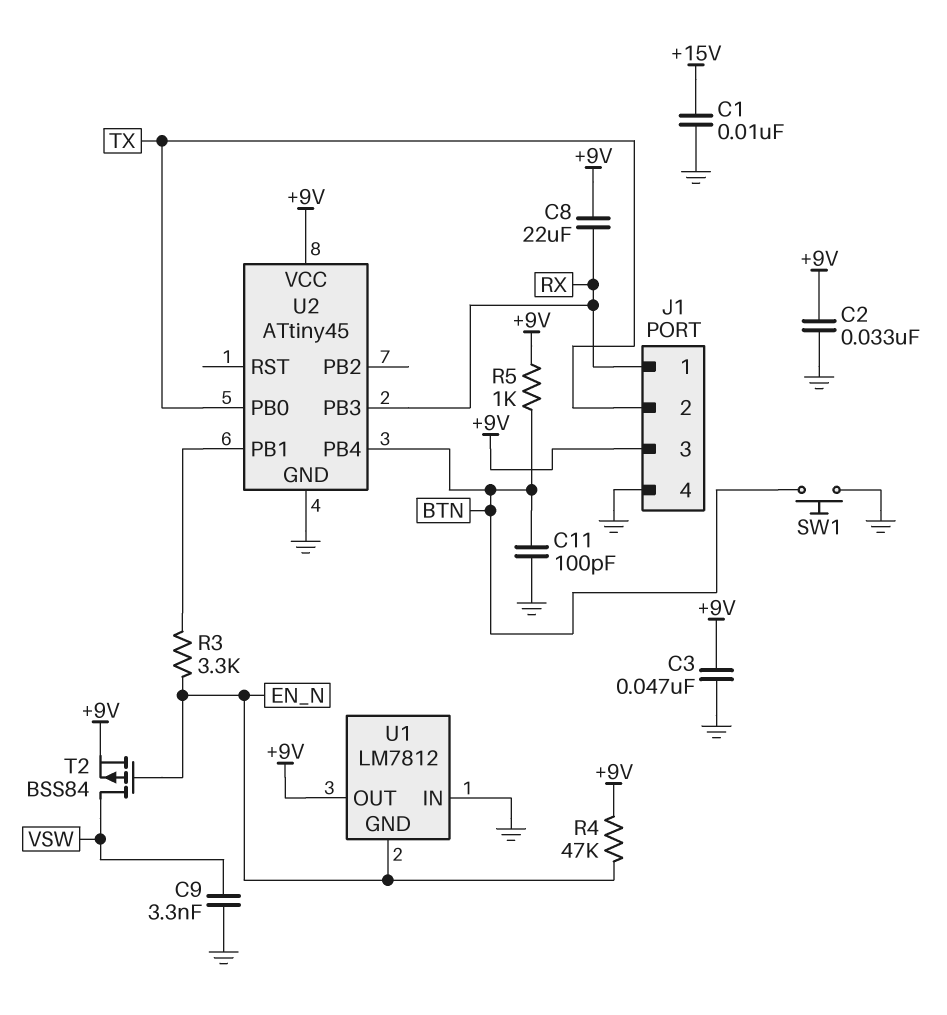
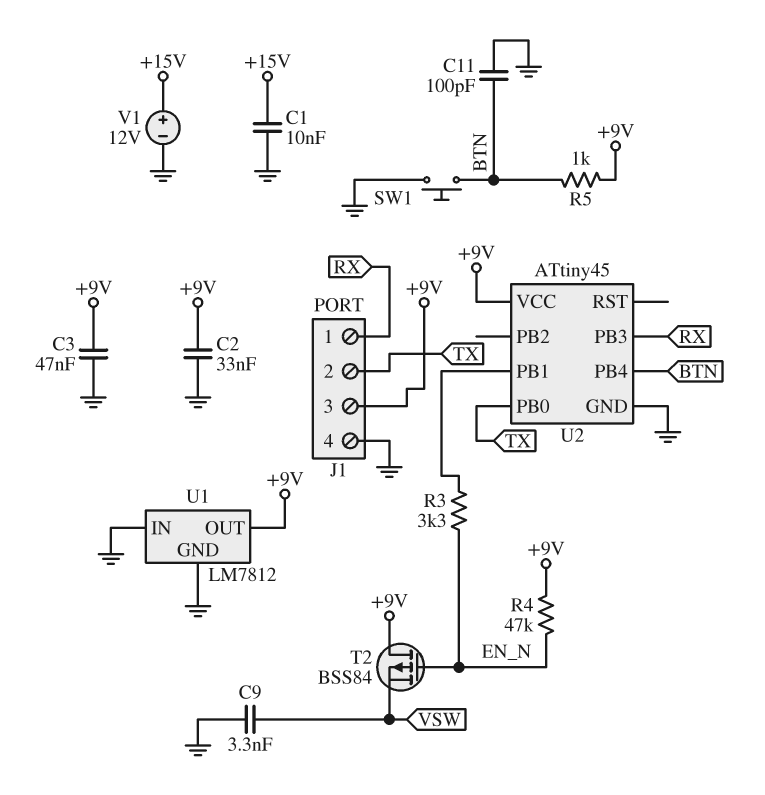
C8: 22uF (+9V, RX) -> none
T2: PMOS BSS84 (G EN_N, D VSW, S +9V) -> PMOS BSS84 (G EN_N, D +9V, S VSW)
U1 pin GND: EN_N -> GND
V1: none -> 12V (plus +15V, minus GND)

